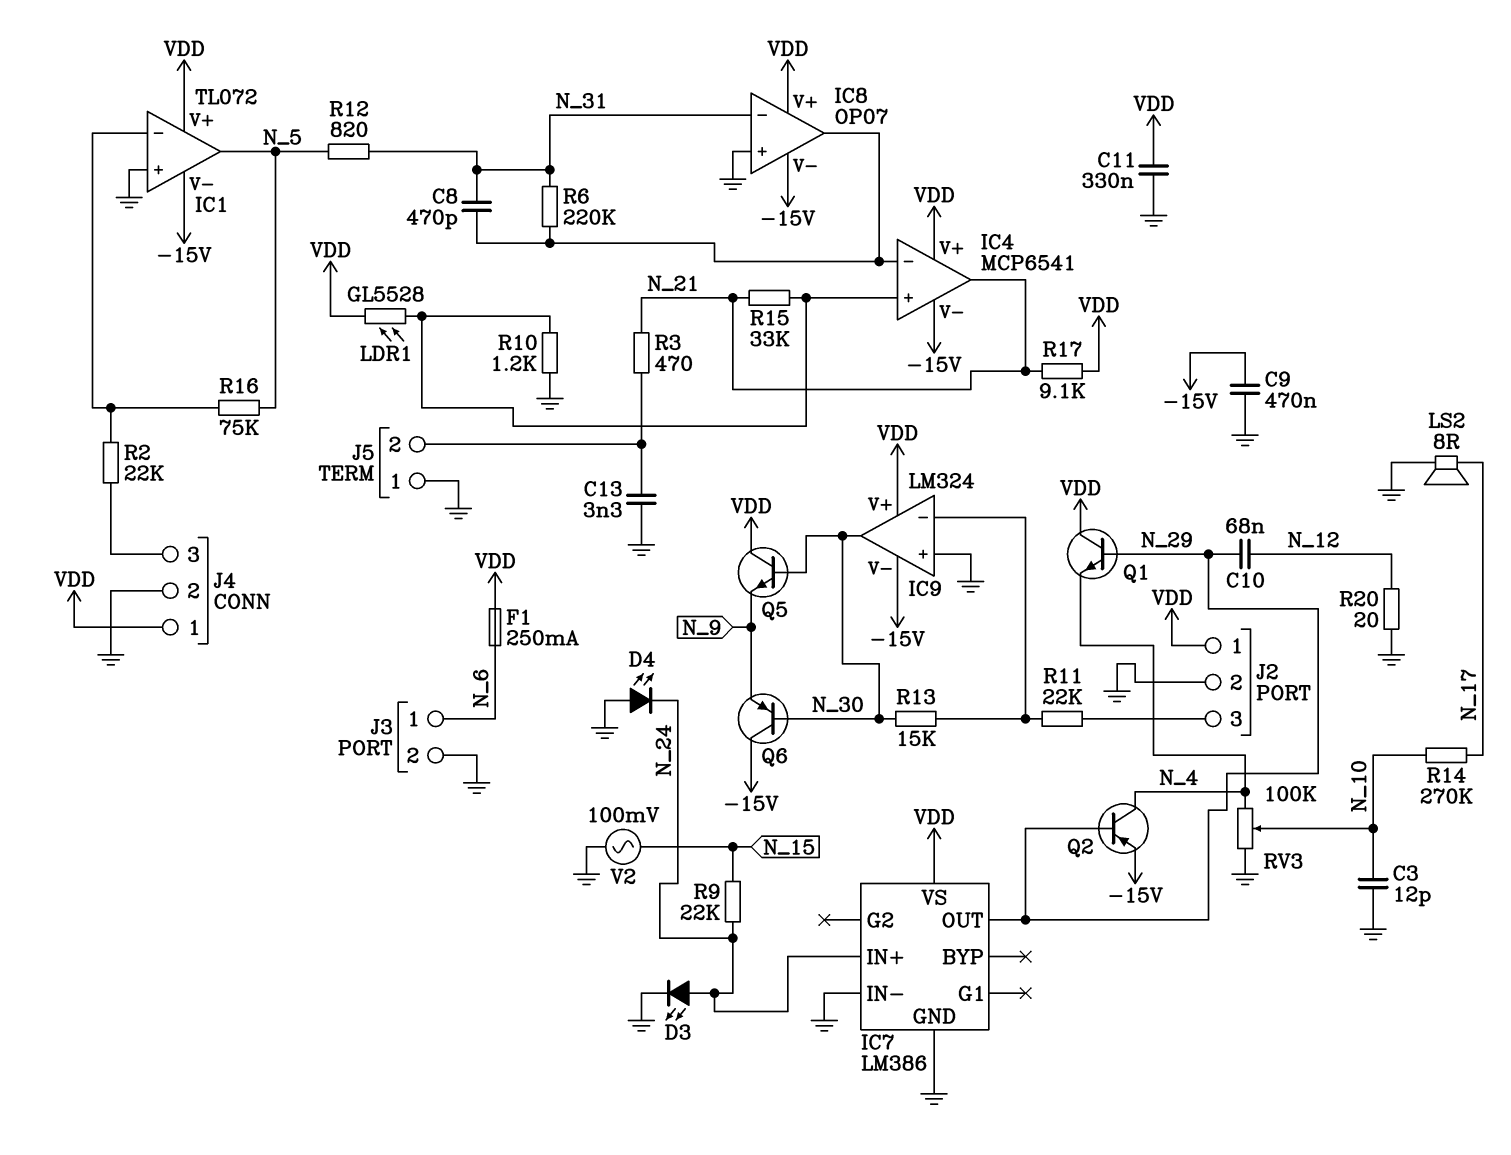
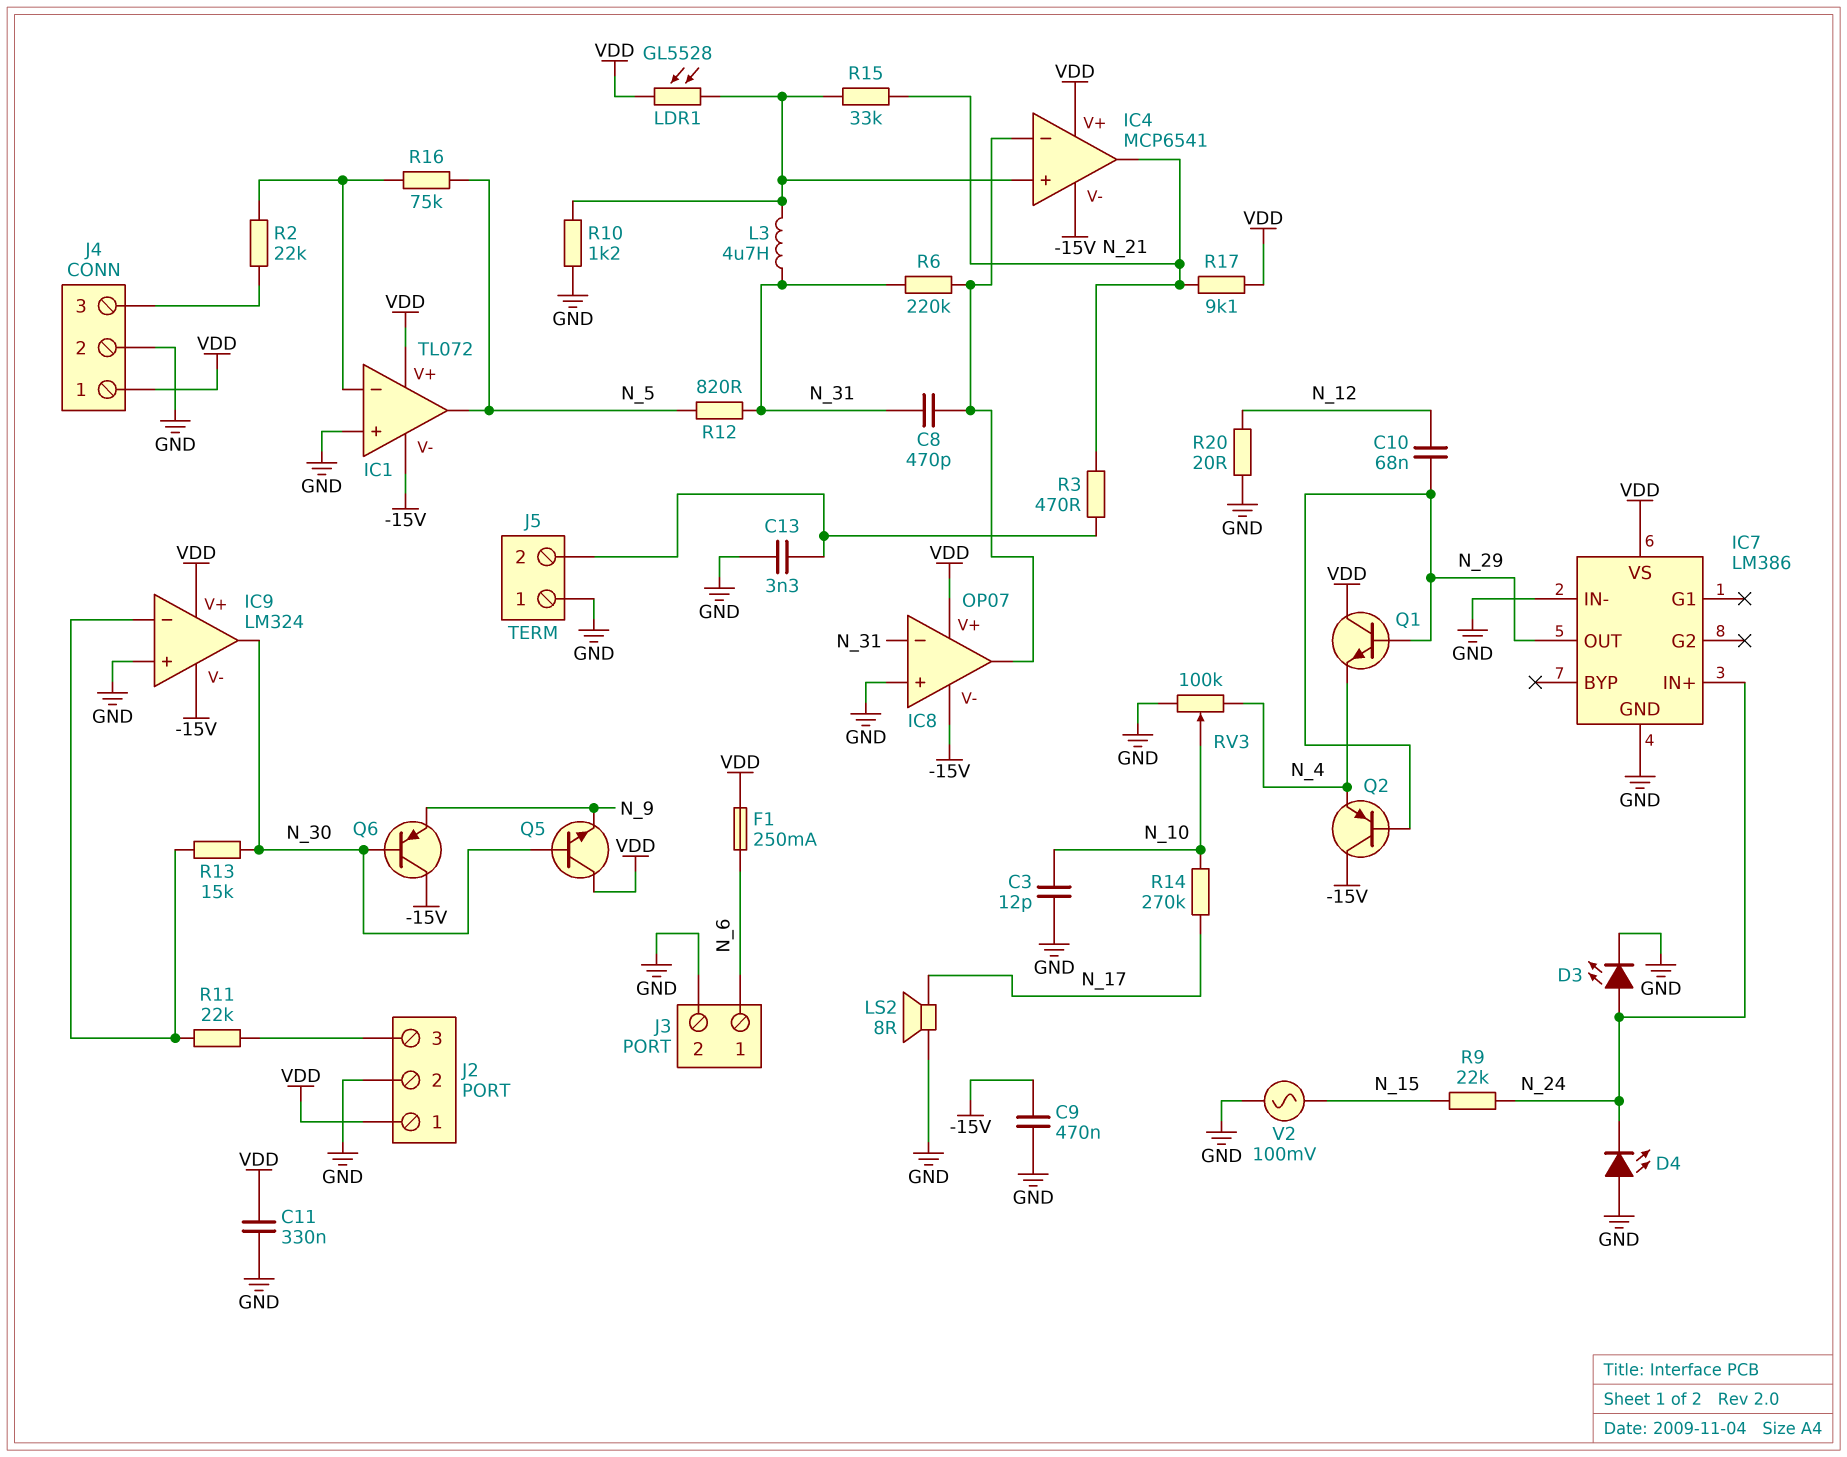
L3: none -> 4.7uH (IC4/in+, N_31)
Q2: PNP (B N_29, C N_4, E -15V) -> PNP (B N_29, C -15V, E N_4)

